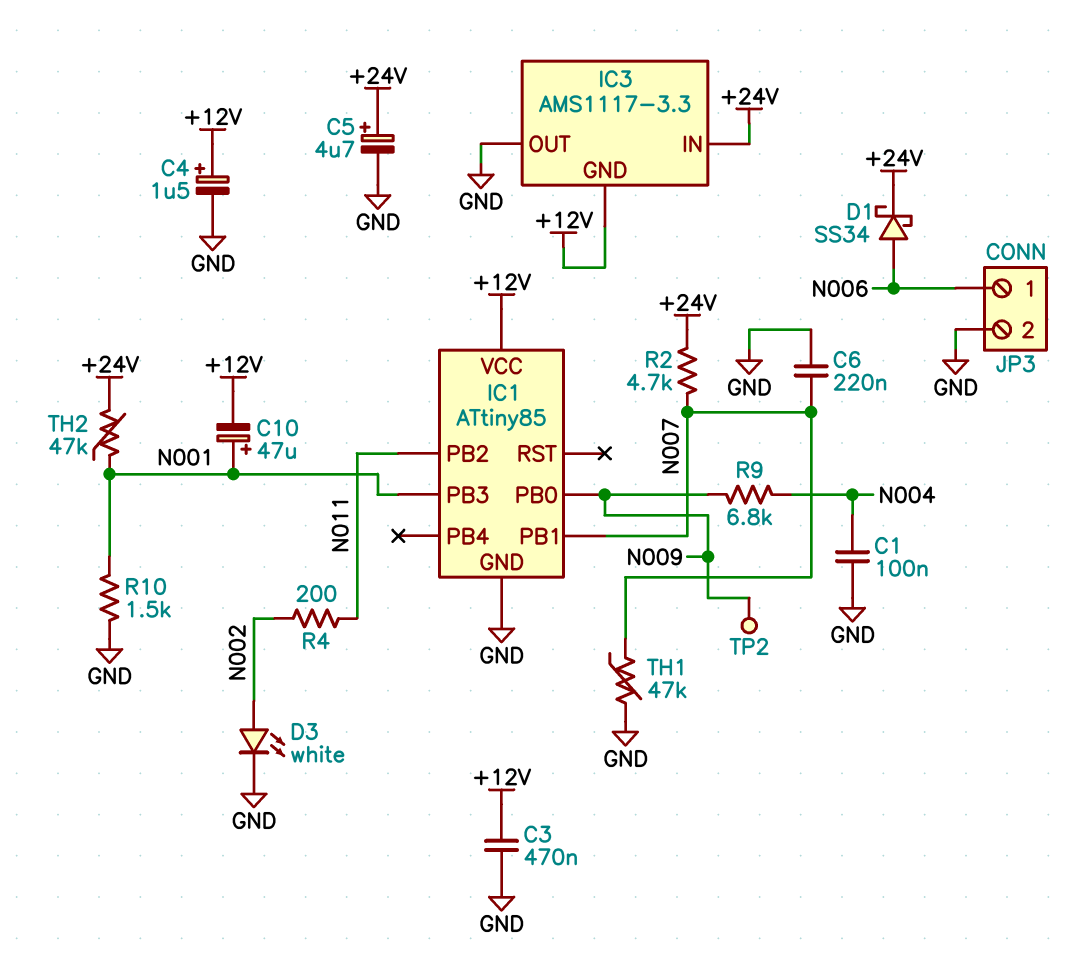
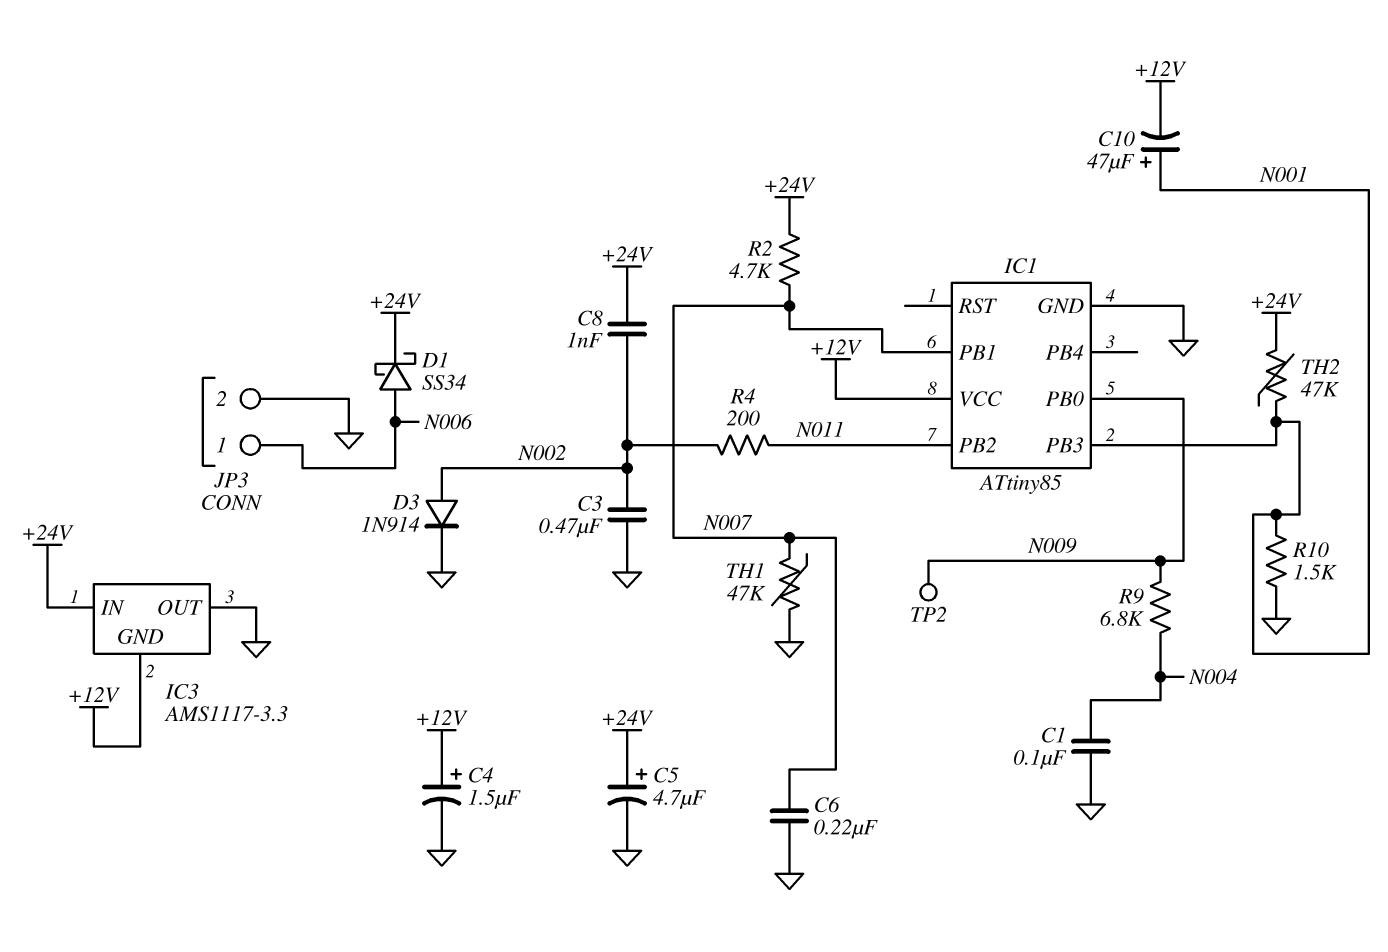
C3: 470nF (+12V, GND) -> 470nF (GND, N002)
C8: none -> 1nF (+24V, N002)
D3: LED white (A N002, K GND) -> diode 1N914 (A N002, K GND)

